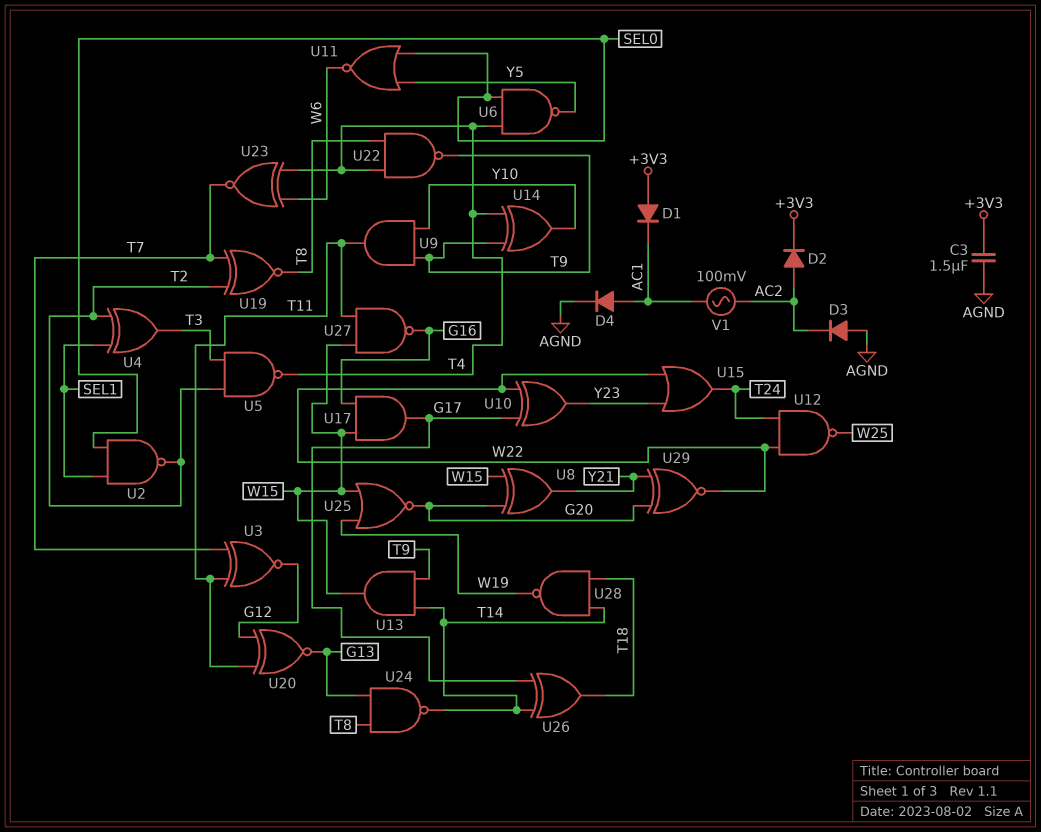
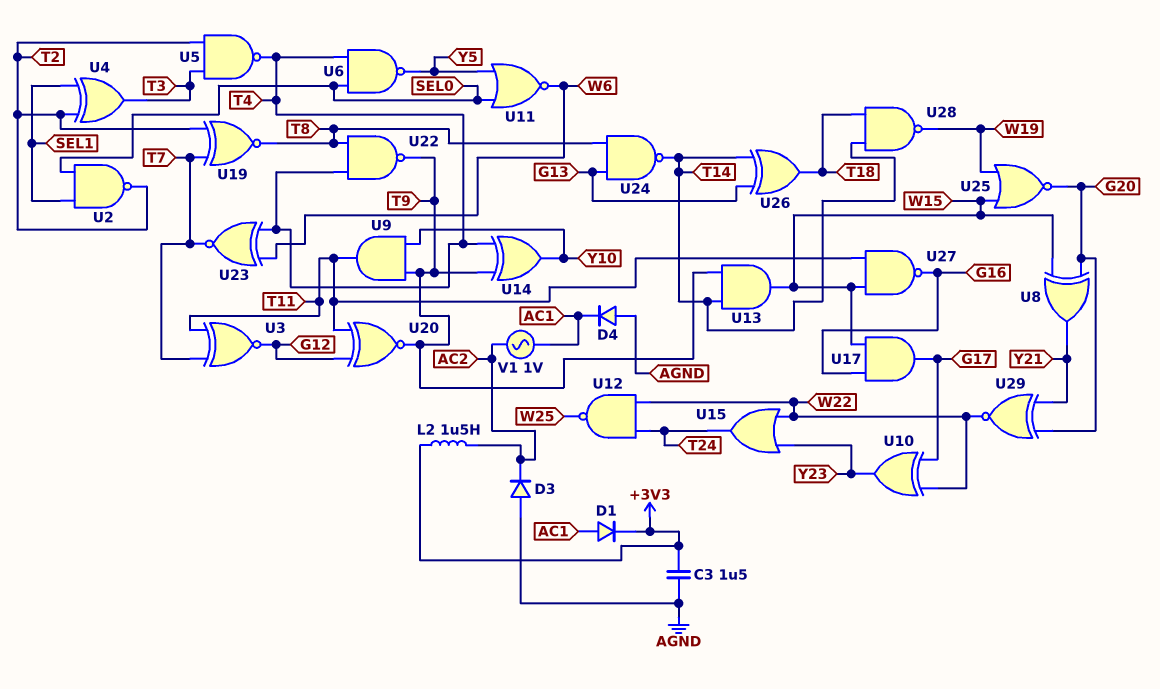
D1: diode (A +3V3, K AC1) -> diode (A AC1, K +3V3)
D2: diode (A AC2, K +3V3) -> none
D4: diode (A AC1, K AGND) -> diode (A AGND, K AC1)
L2: none -> 1.5uH (+3V3, AC2)
U20: XNOR (in G12, in T11, out G13) -> XNOR (in G12, in T11, out T9)
U26: XOR (in G17, in T14, out T18) -> XOR (in G13, in T14, out T18)
V1: AC 100mV (AC1, AC2) -> AC 1V (AC1, AC2)

